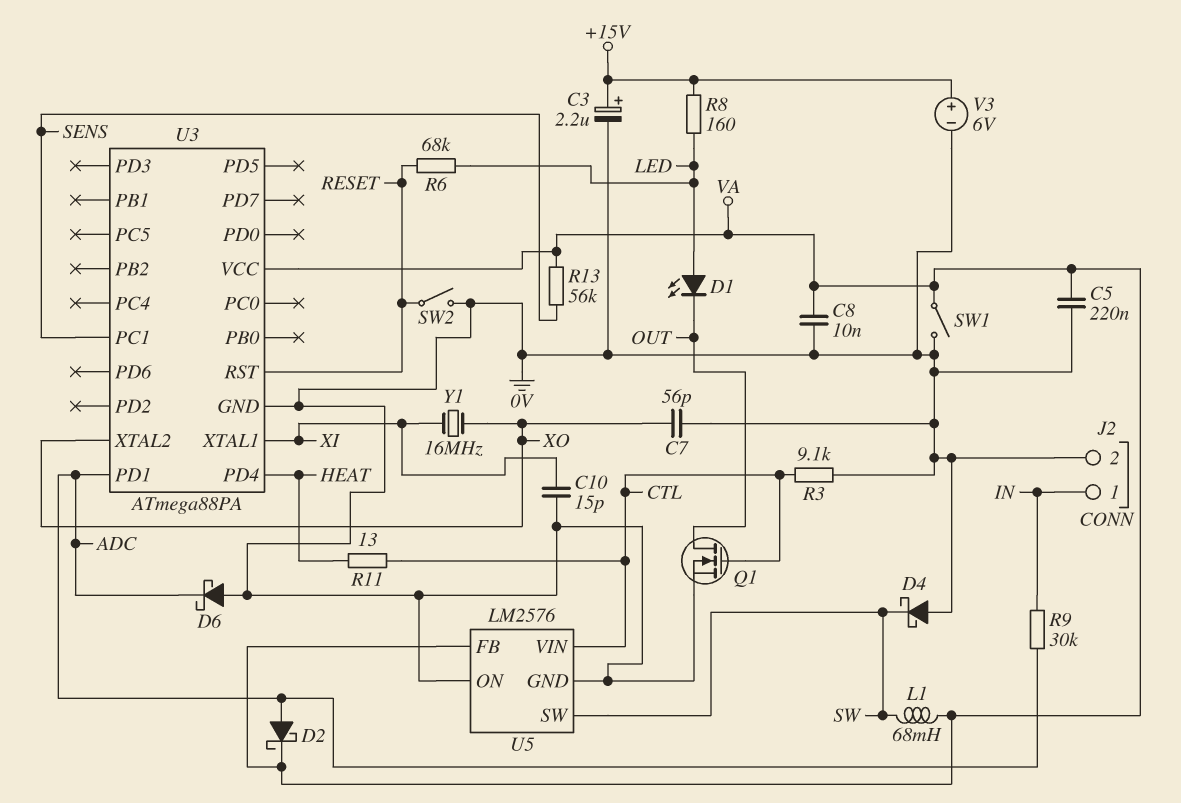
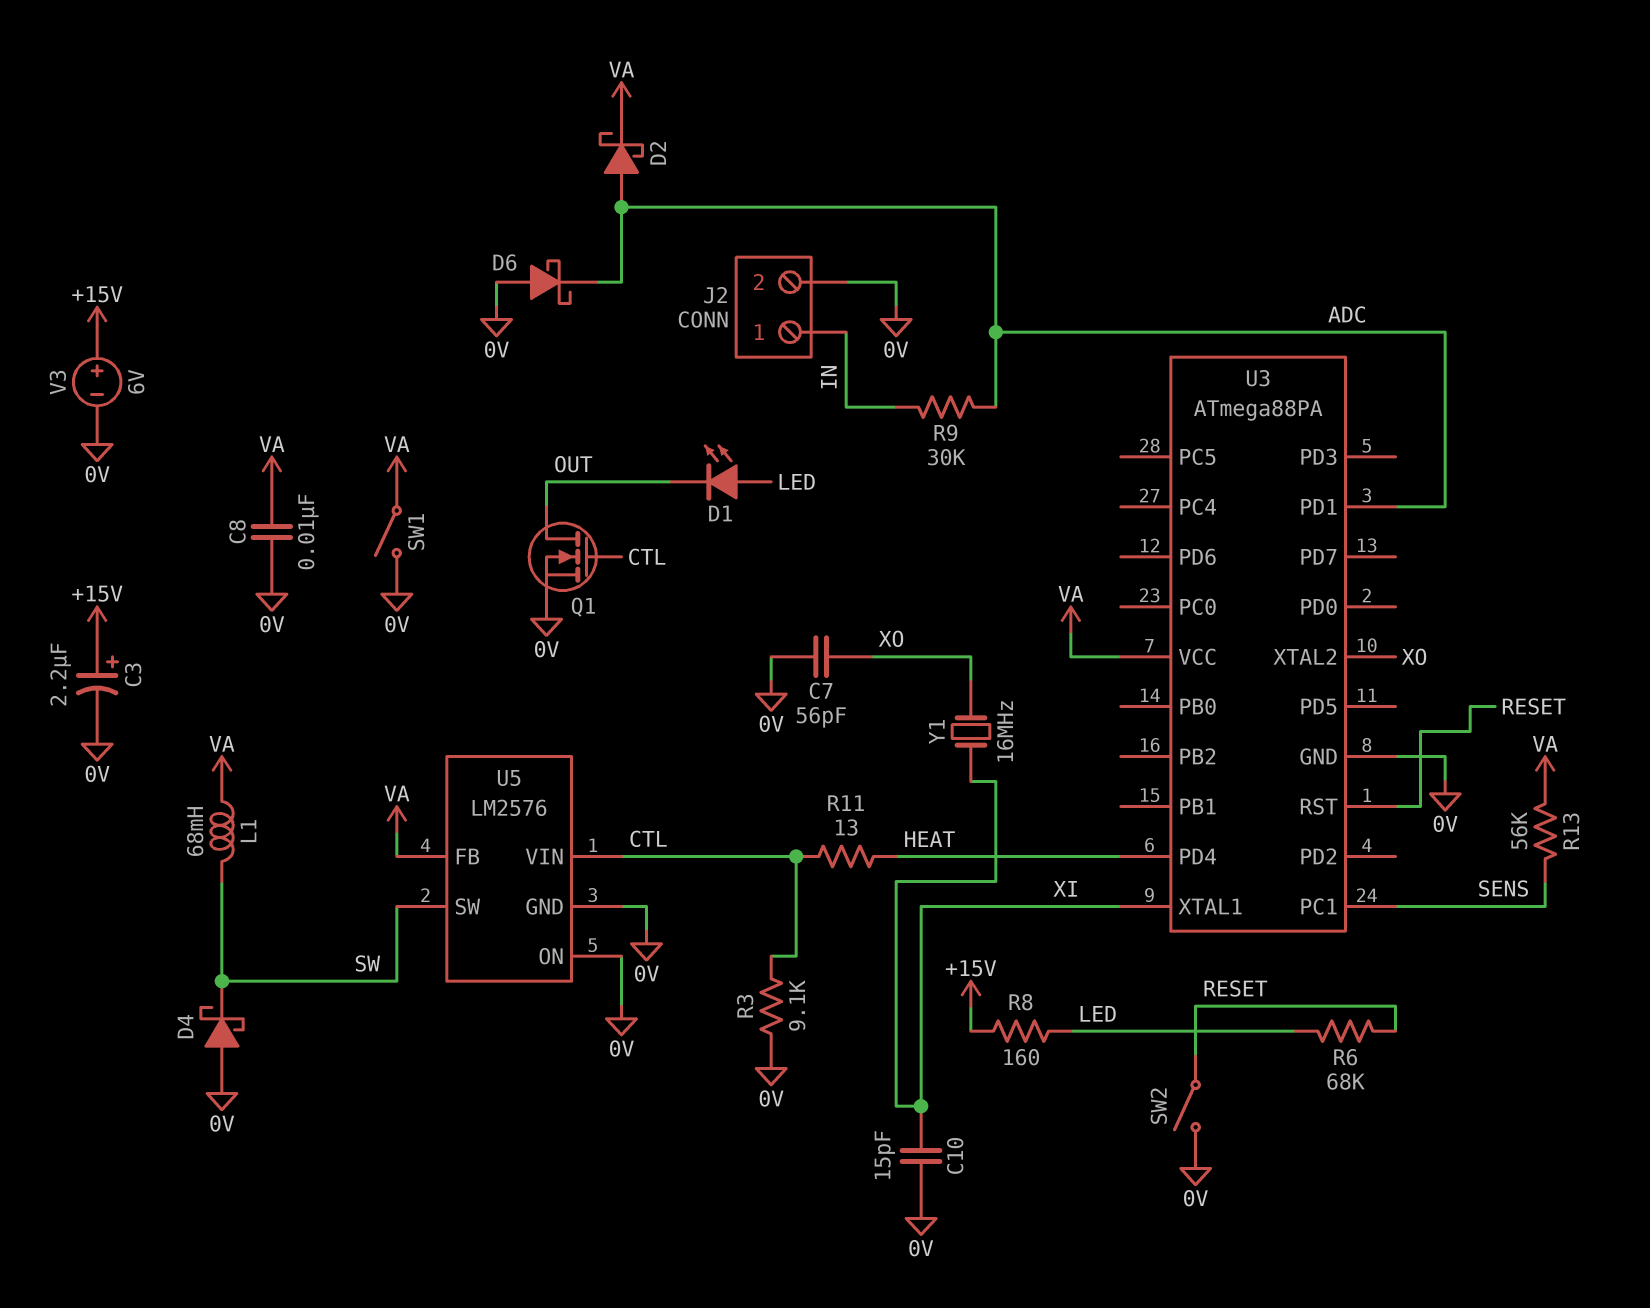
C5: 220nF (0V, VA) -> none

